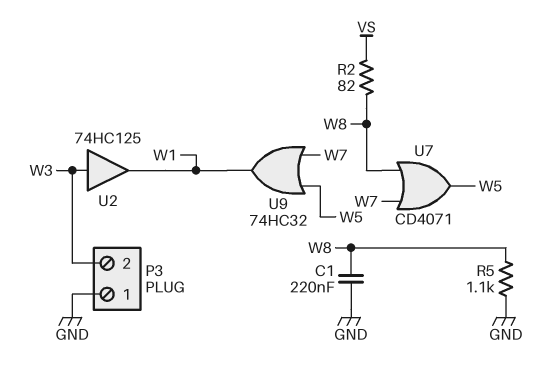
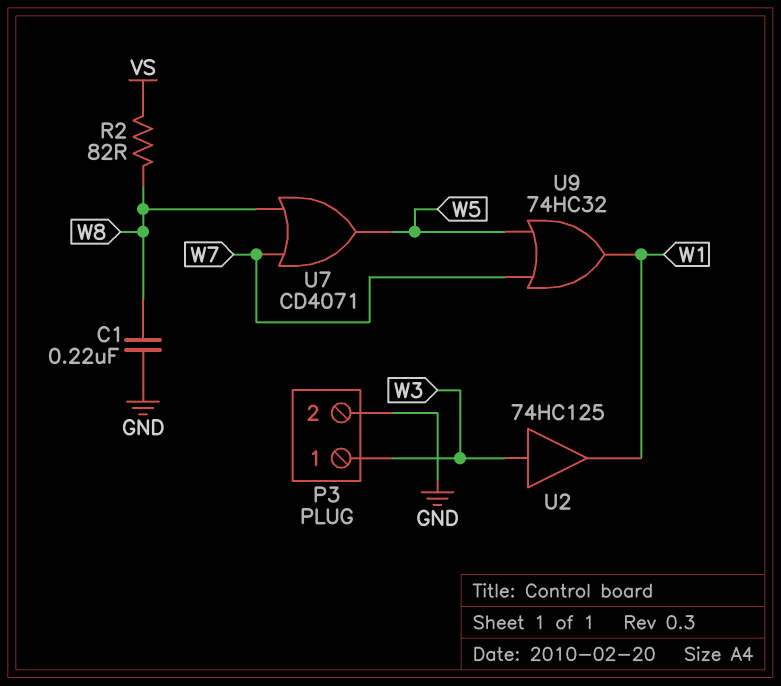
P3 pin 1: GND -> W3
P3 pin 2: W3 -> GND
R5: 1.1k (GND, W8) -> none

